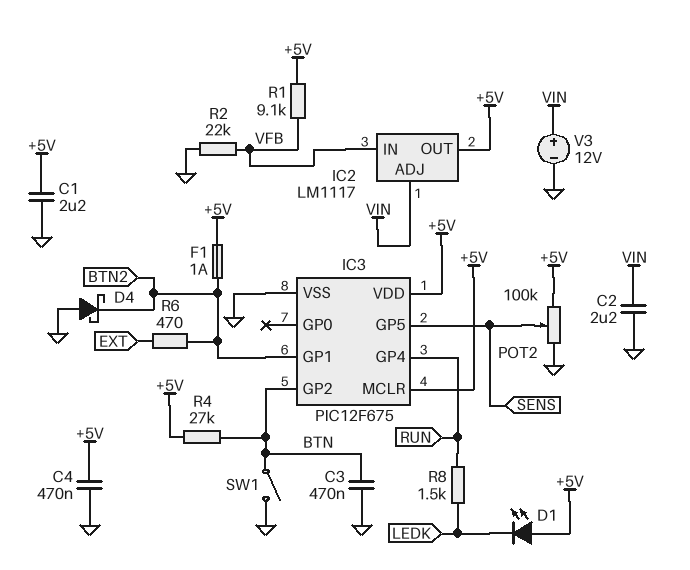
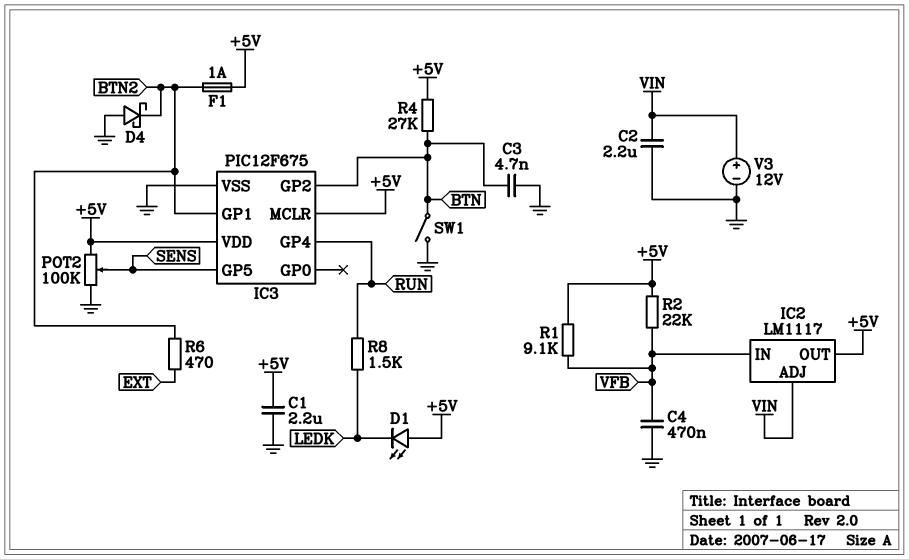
C3: 470nF (BTN, GND) -> 4.7nF (BTN, GND)
C4: 470nF (+5V, GND) -> 470nF (GND, VFB)
R2: 22k (GND, VFB) -> 22k (+5V, VFB)

